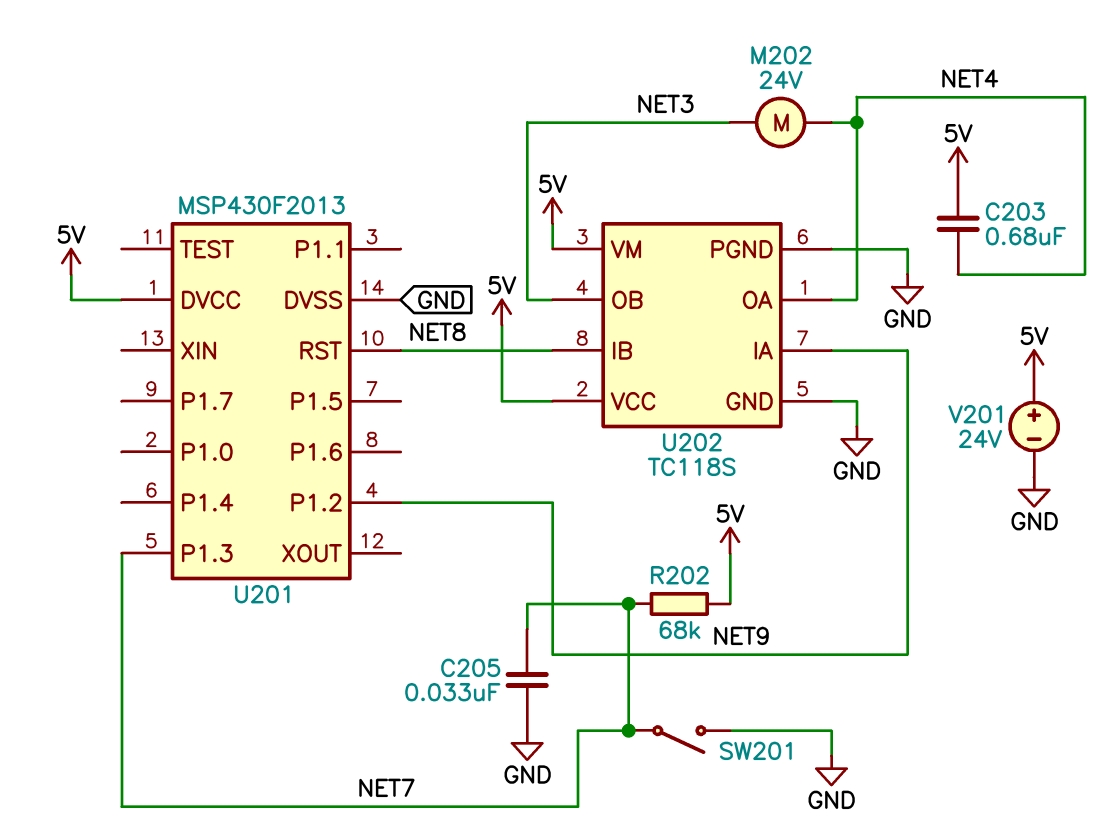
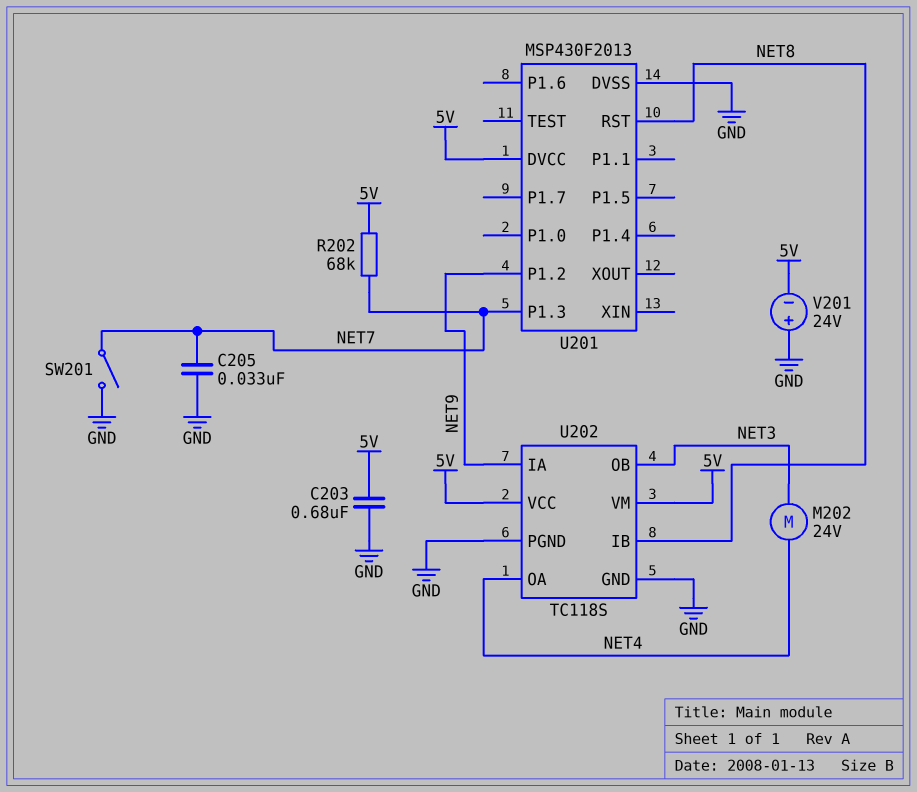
C203: 680nF (5V, NET4) -> 680nF (5V, GND)
V201: 24V (plus 5V, minus GND) -> 24V (plus GND, minus 5V)

